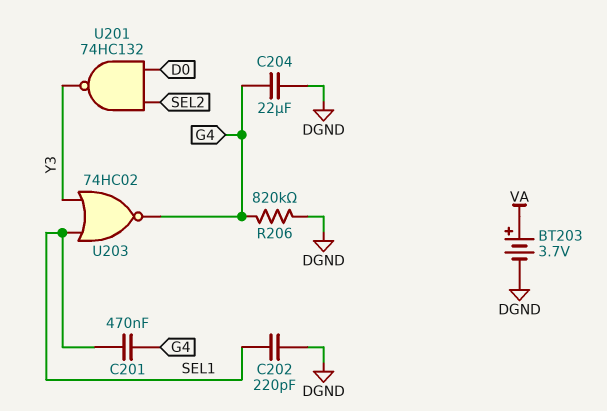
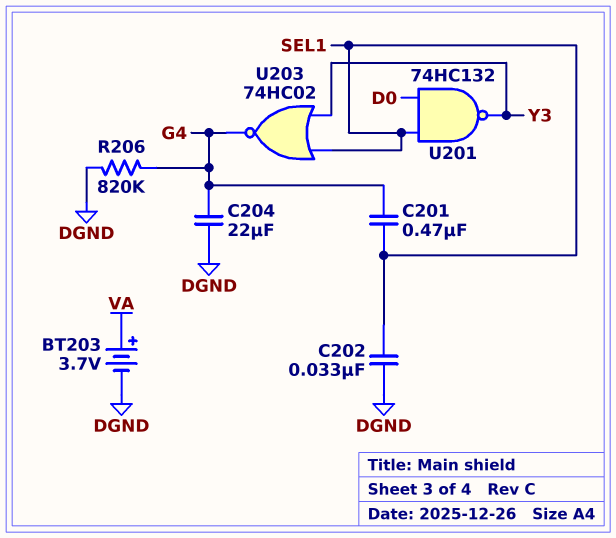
C202: 220pF (DGND, SEL1) -> 33nF (DGND, SEL1)
U201: NAND 74HC132 (in D0, in SEL2, out Y3) -> NAND 74HC132 (in D0, in SEL1, out Y3)

